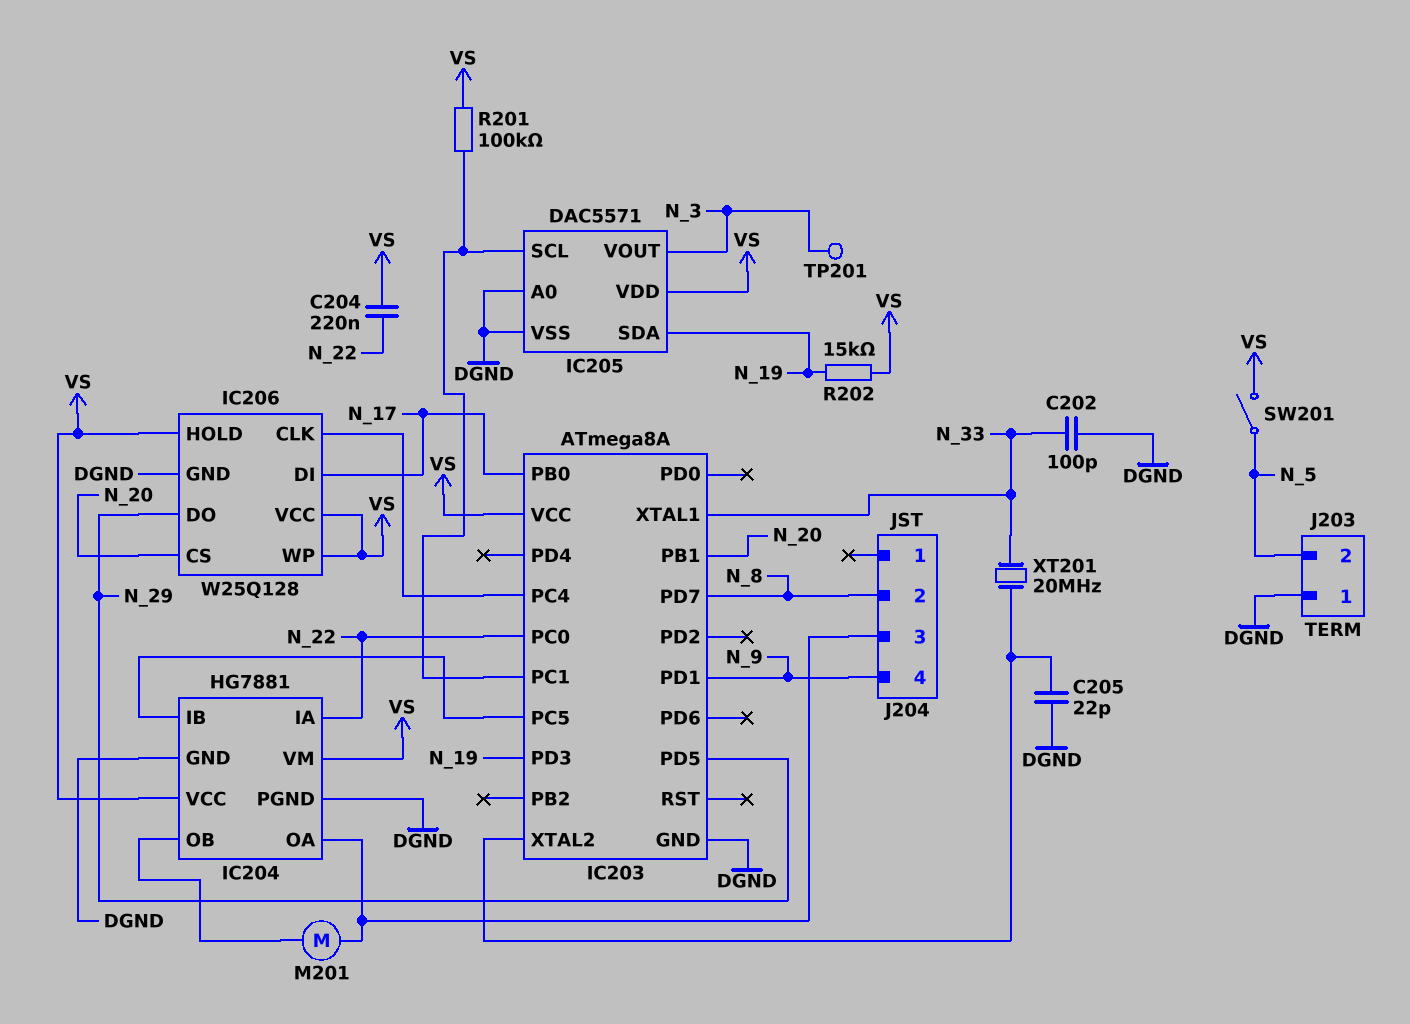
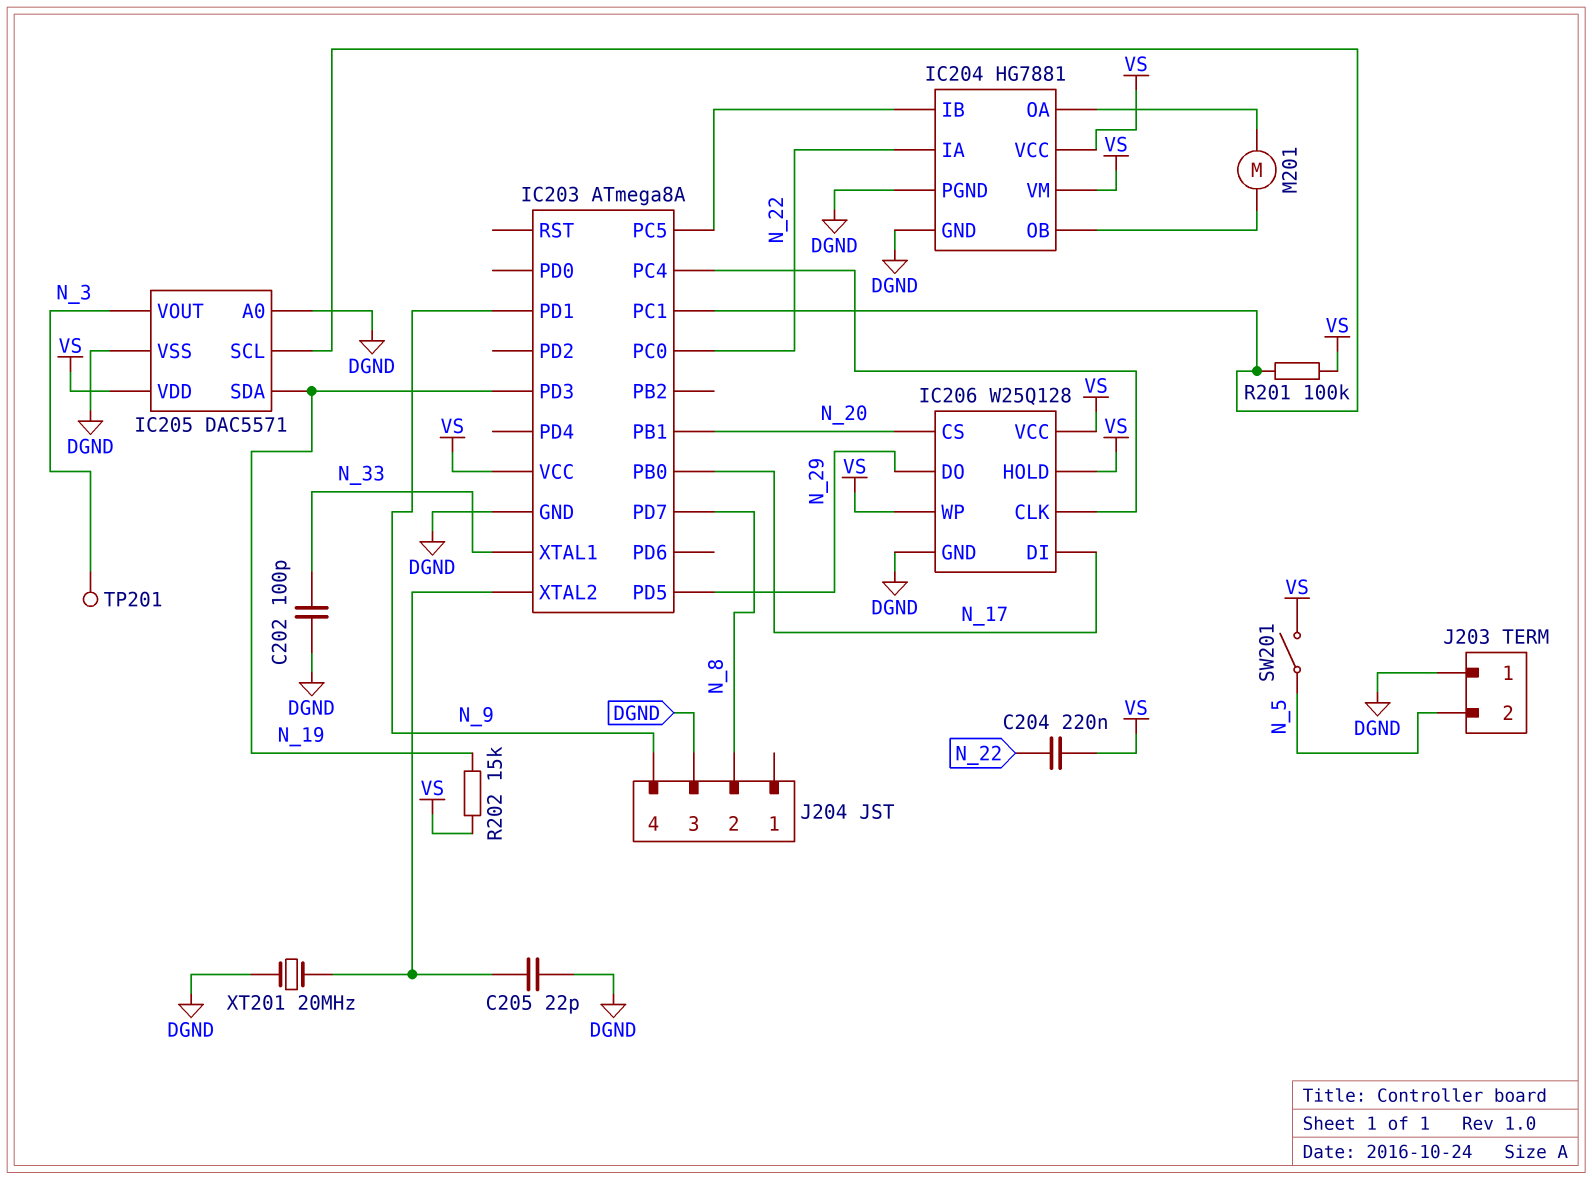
J204 pin 3: IC204/OA -> DGND
XT201: 20MHz (IC203/XTAL2, N_33) -> 20MHz (DGND, IC203/XTAL2)

